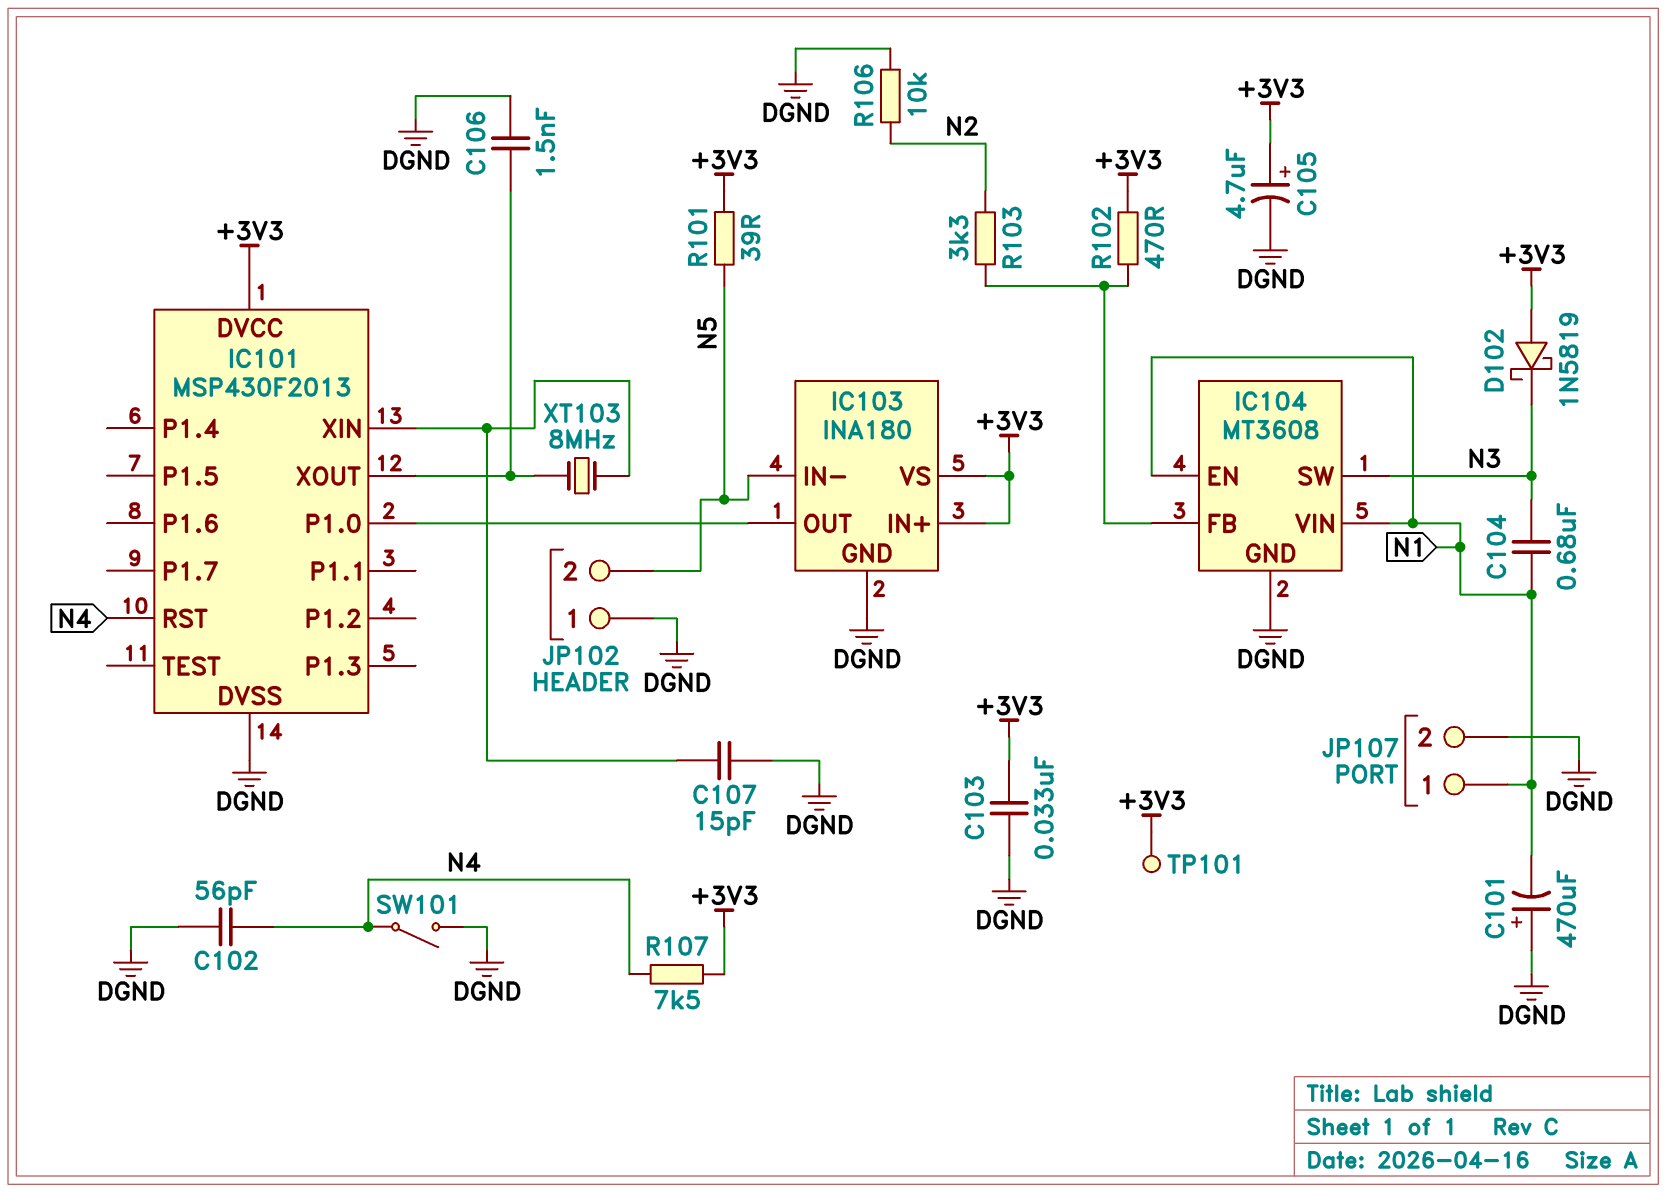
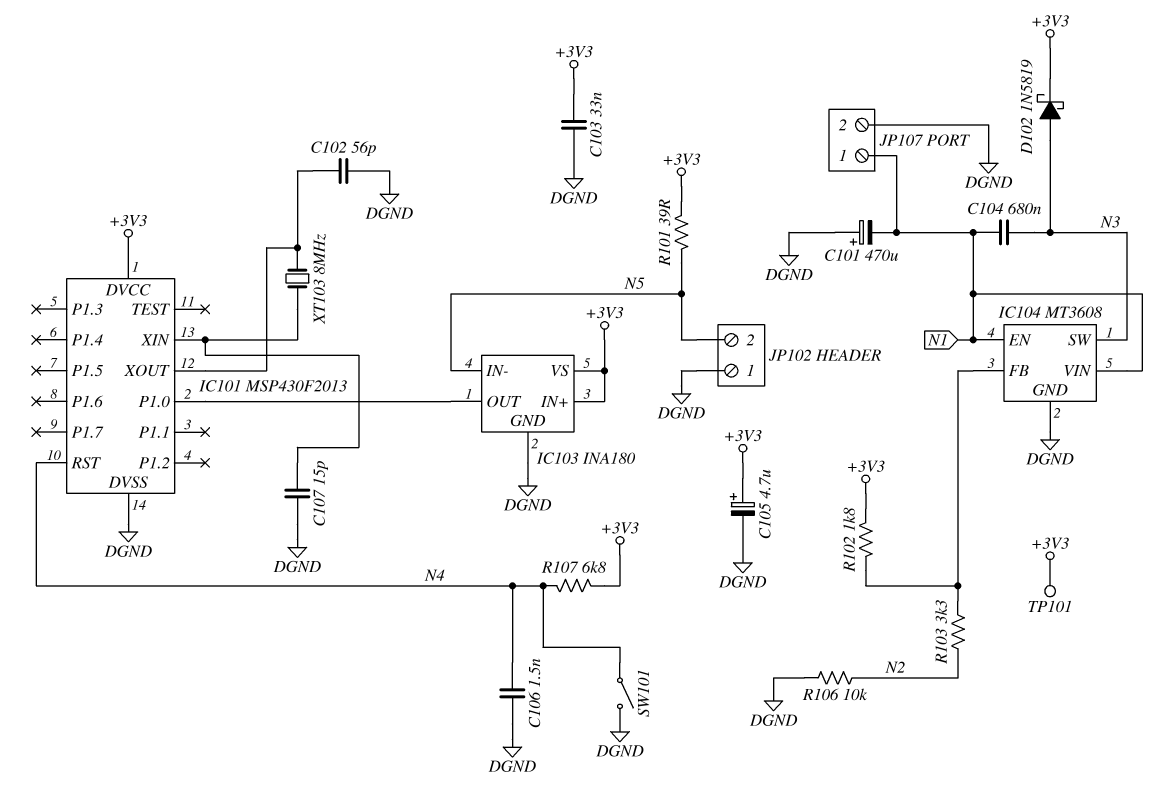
C102: 56pF (DGND, N4) -> 56pF (DGND, IC101/XOUT)
C106: 1.5nF (DGND, IC101/XOUT) -> 1.5nF (DGND, N4)
D102: schottky 1N5819 (A +3V3, K N3) -> schottky 1N5819 (A N3, K +3V3)
R102: 470 (+3V3, IC104/FB) -> 1.8k (+3V3, IC104/FB)
R107: 7.5k (+3V3, N4) -> 6.8k (+3V3, N4)

